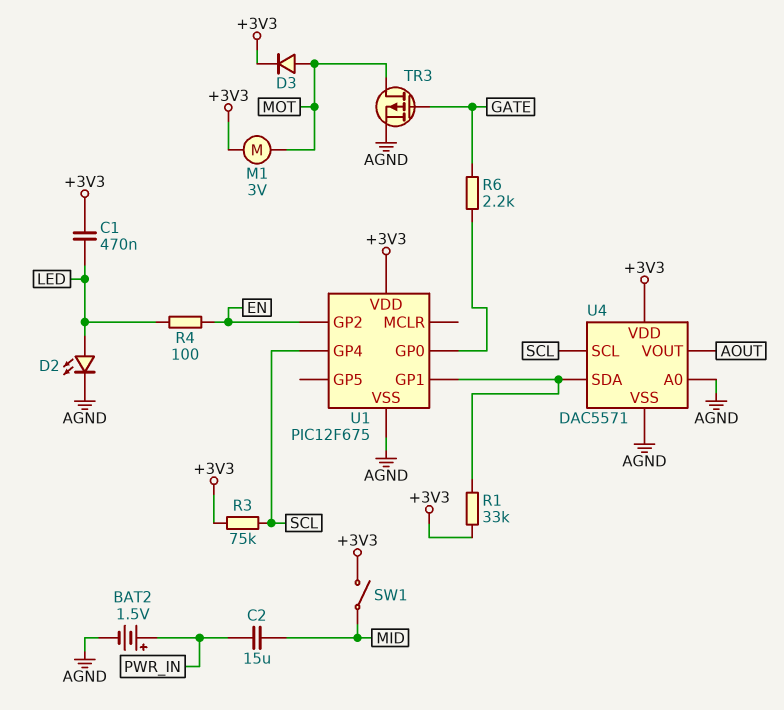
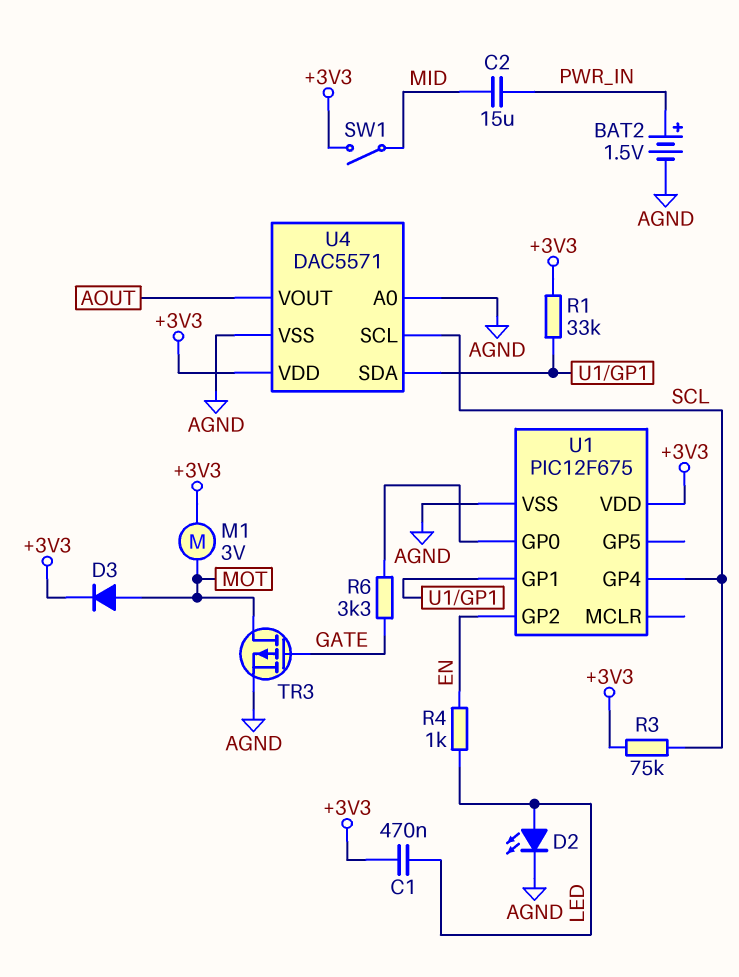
R4: 100 (EN, LED) -> 1k (EN, LED)
R6: 2.2k (GATE, U1/GP0) -> 3.3k (GATE, U1/GP0)

